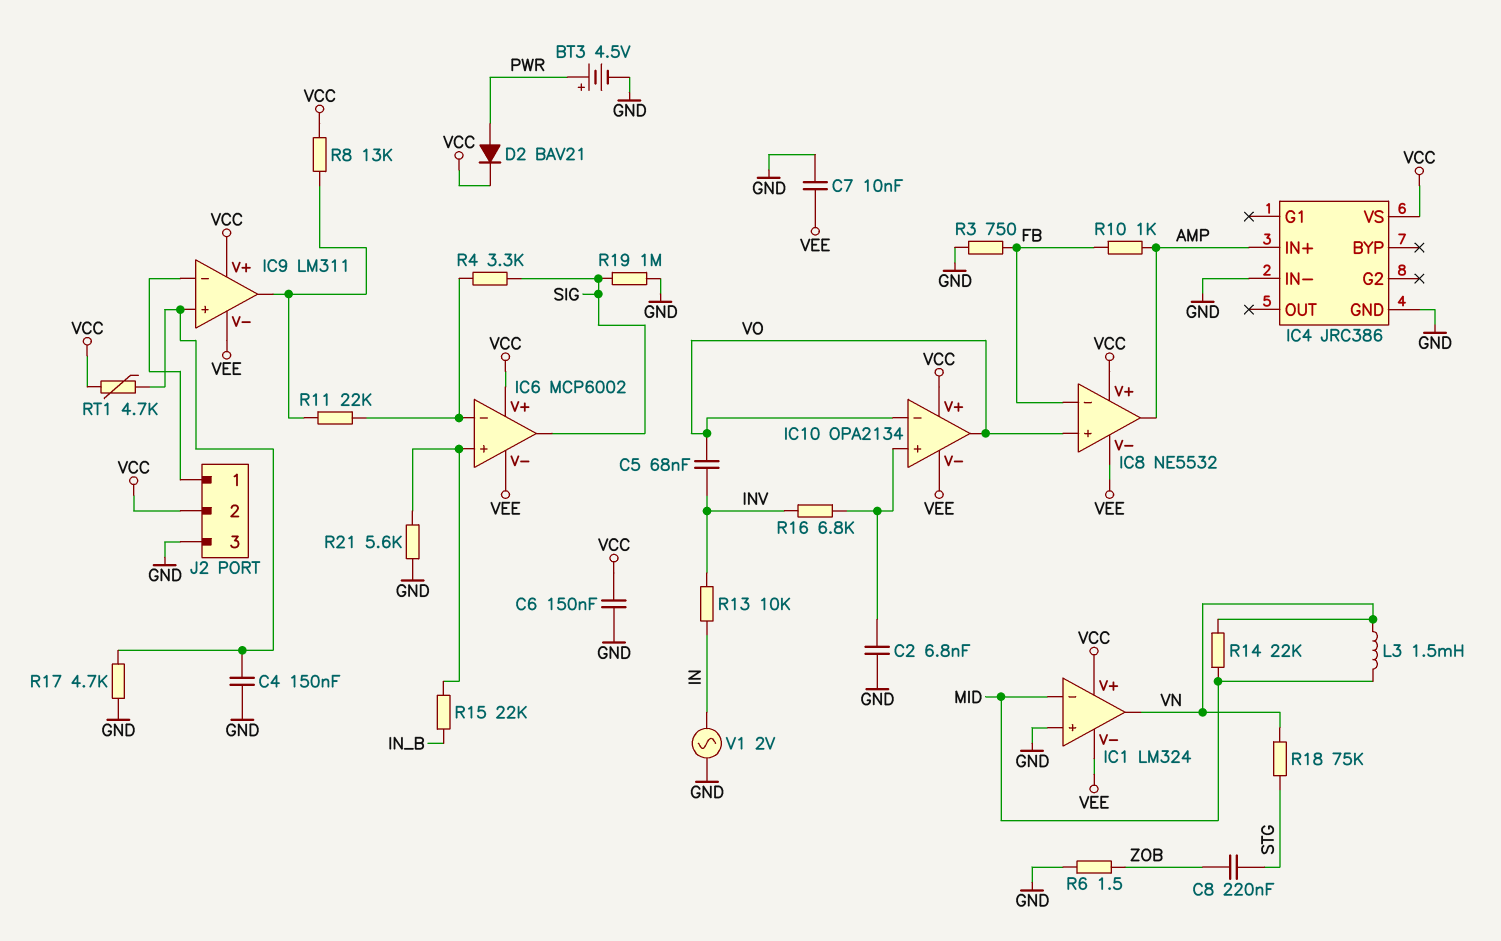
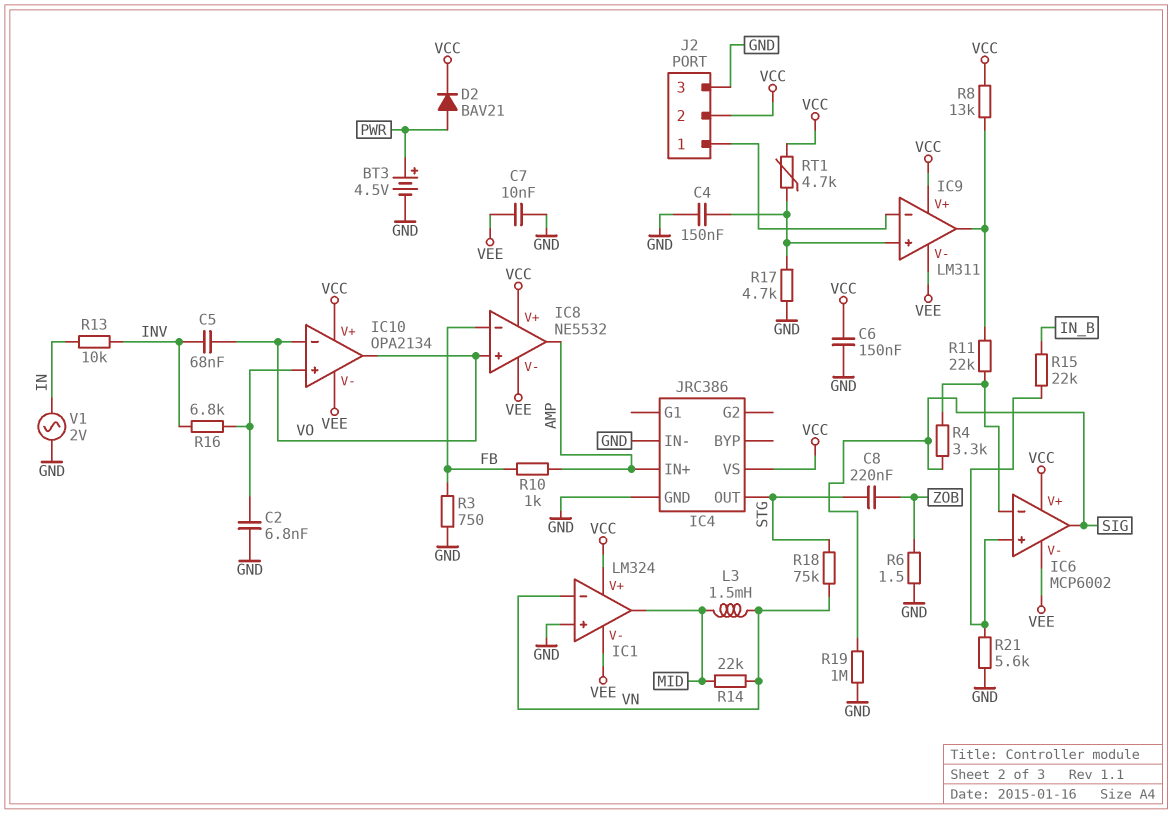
IC1 pin in-: MID -> VN
IC1 pin out: VN -> MID
IC4 pin OUT: none -> STG

